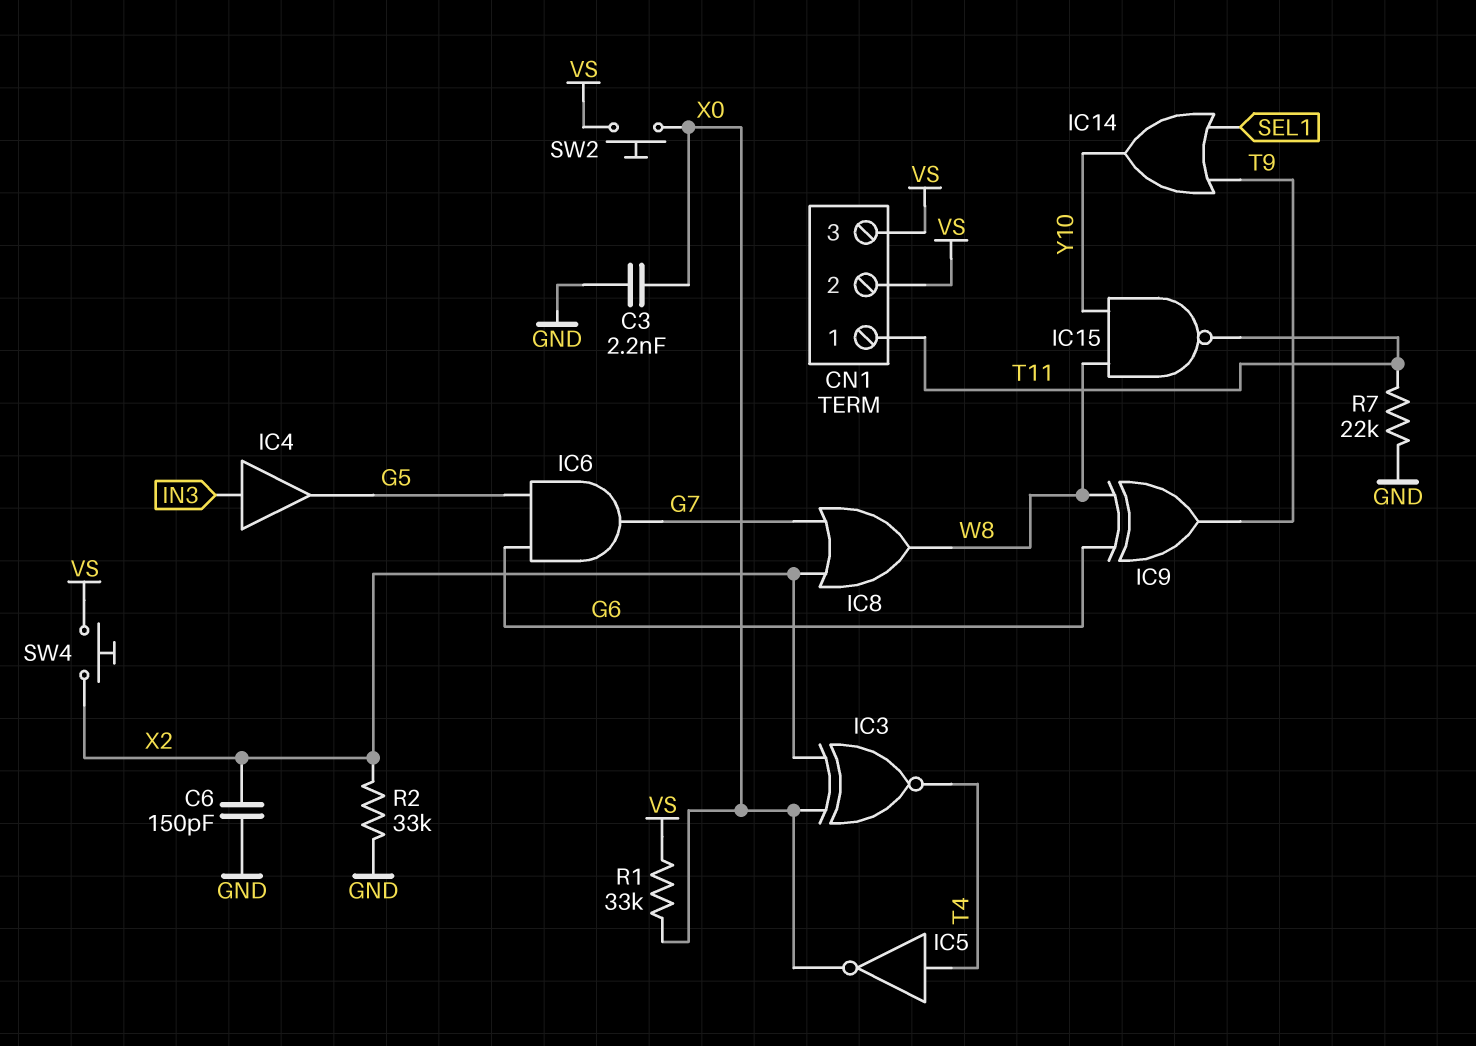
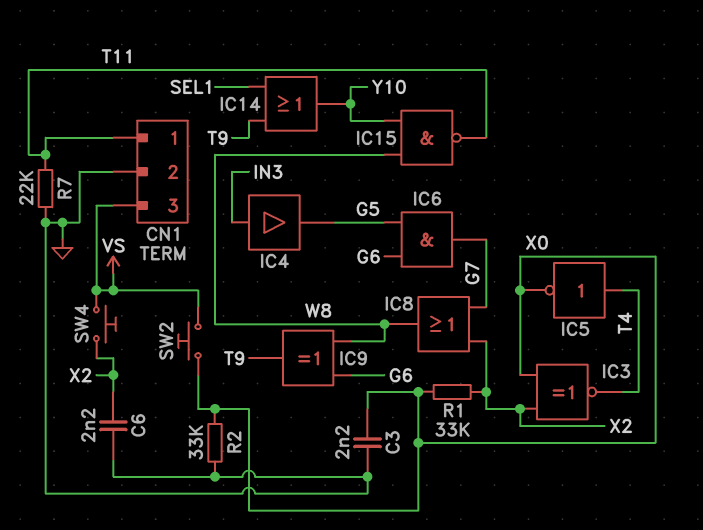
C6: 150pF (GND, X2) -> 2.2nF (GND, X2)
CN1 pin 2: VS -> GND
R1: 33k (VS, X0) -> 33k (X0, X2)
R2: 33k (GND, X2) -> 33k (GND, X0)

